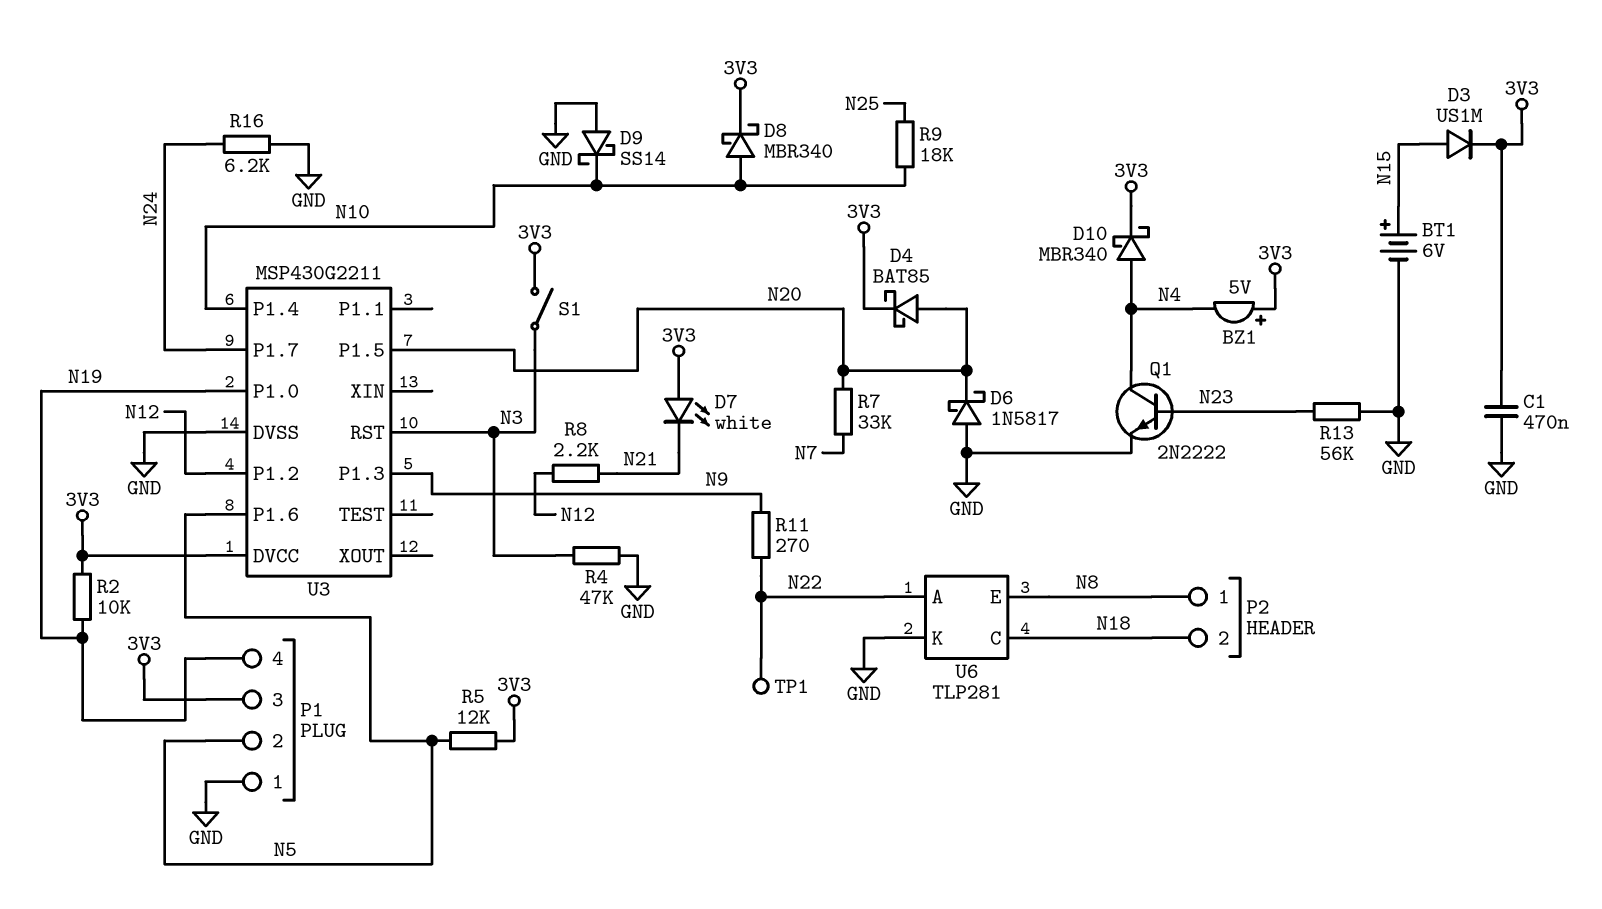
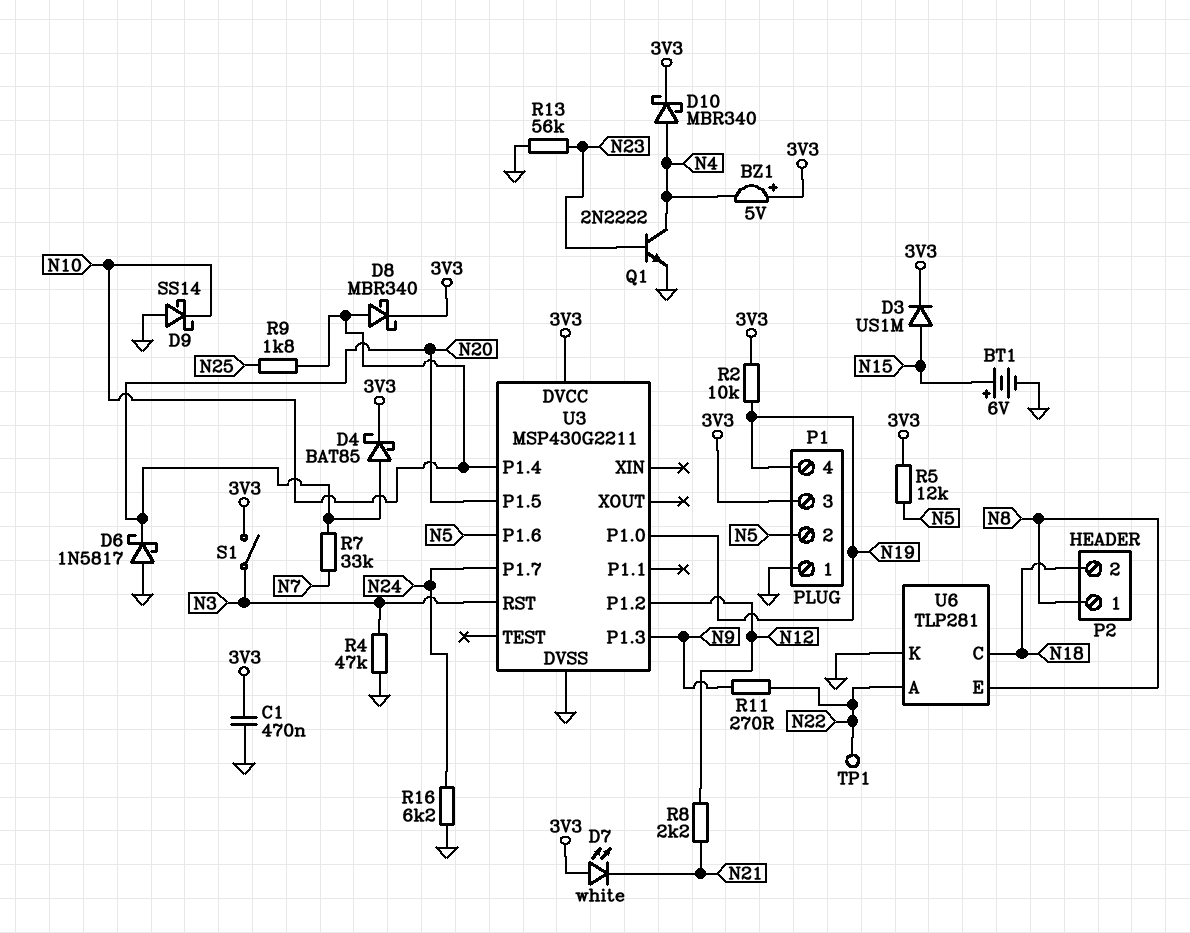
R9: 18k (N10, N25) -> 1.8k (N10, N25)

